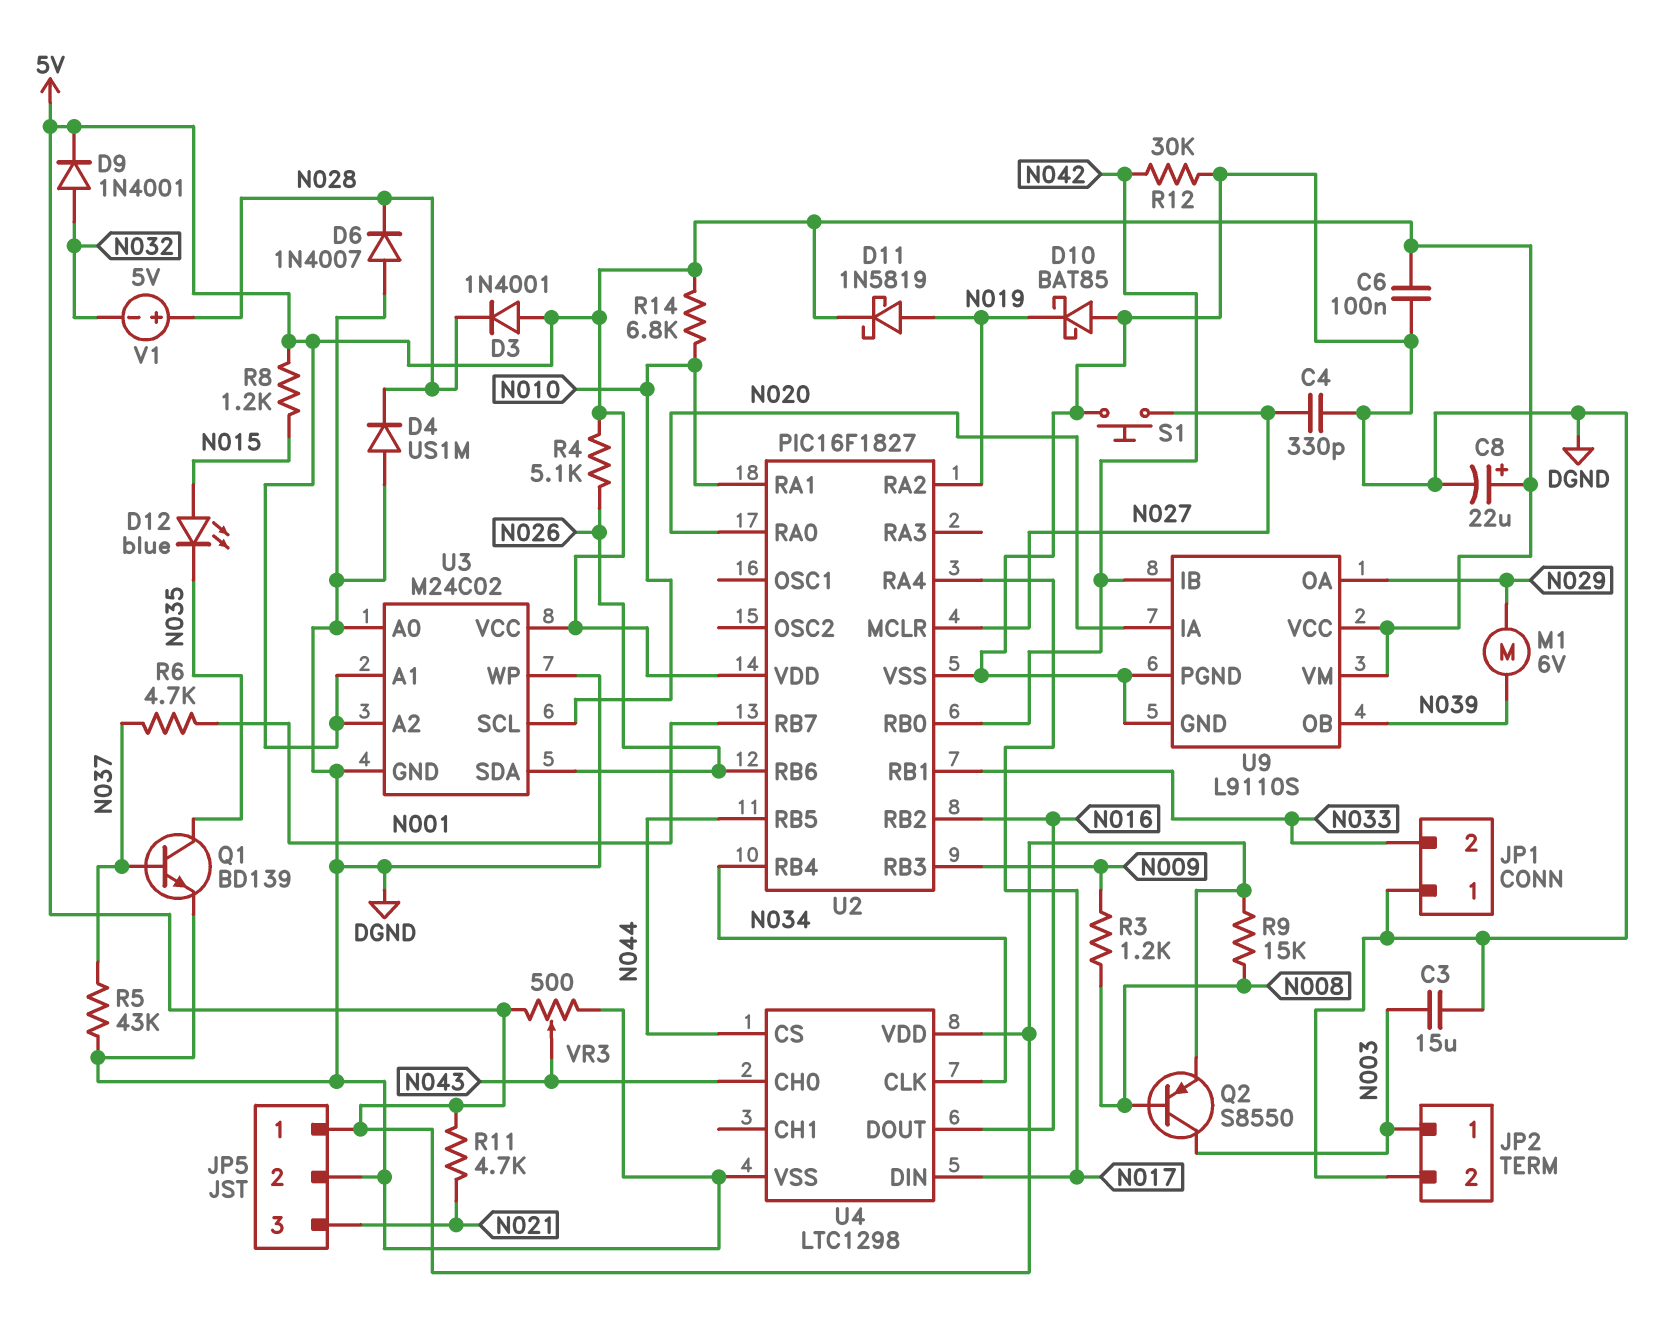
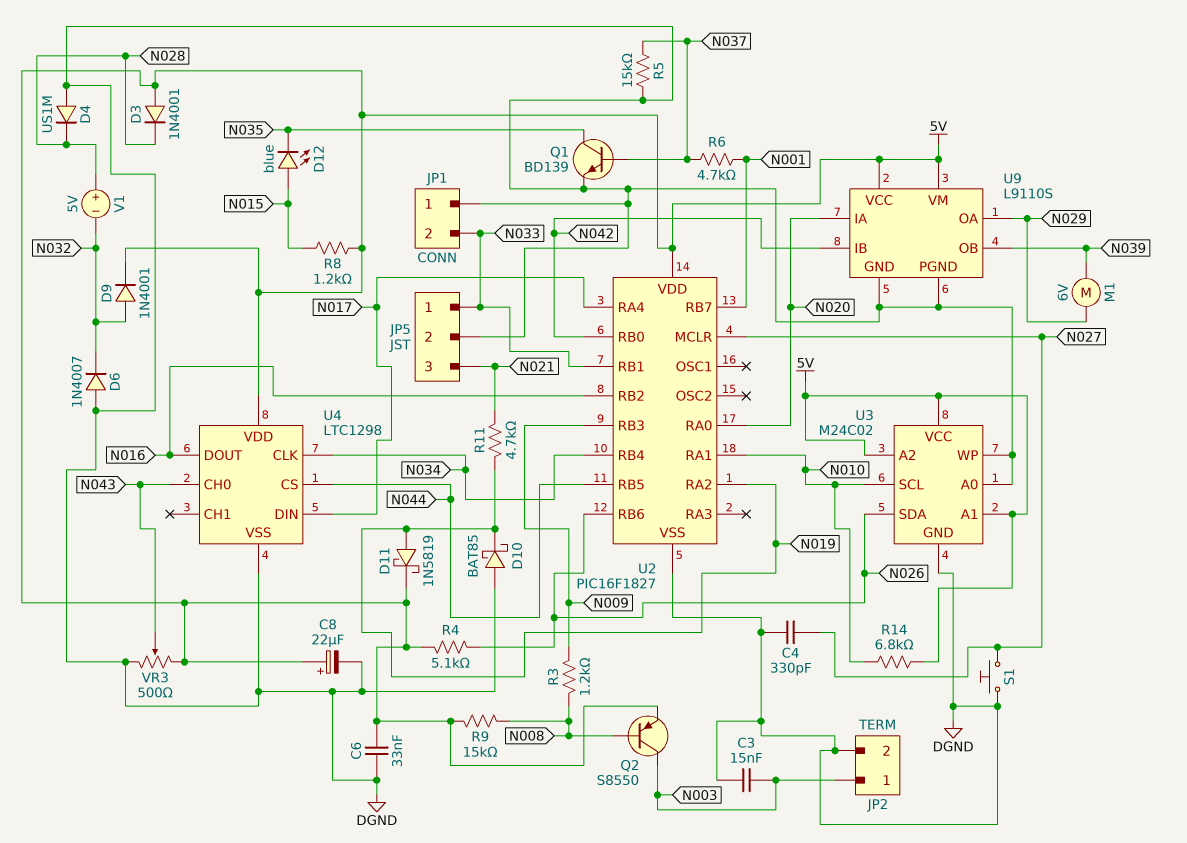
C3: 15uF (DGND, N003) -> 15nF (DGND, N003)
C6: 100nF (5V, DGND) -> 33nF (5V, DGND)
D6: diode 1N4007 (A DGND, K N028) -> diode 1N4007 (A DGND, K N032)
JP5 pin 1: 5V -> N033
R5: 43k (DGND, N037) -> 15k (DGND, N037)
R11: 4.7k (5V, N021) -> 4.7k (N019, N021)
R12: 30k (DGND, N042) -> none

